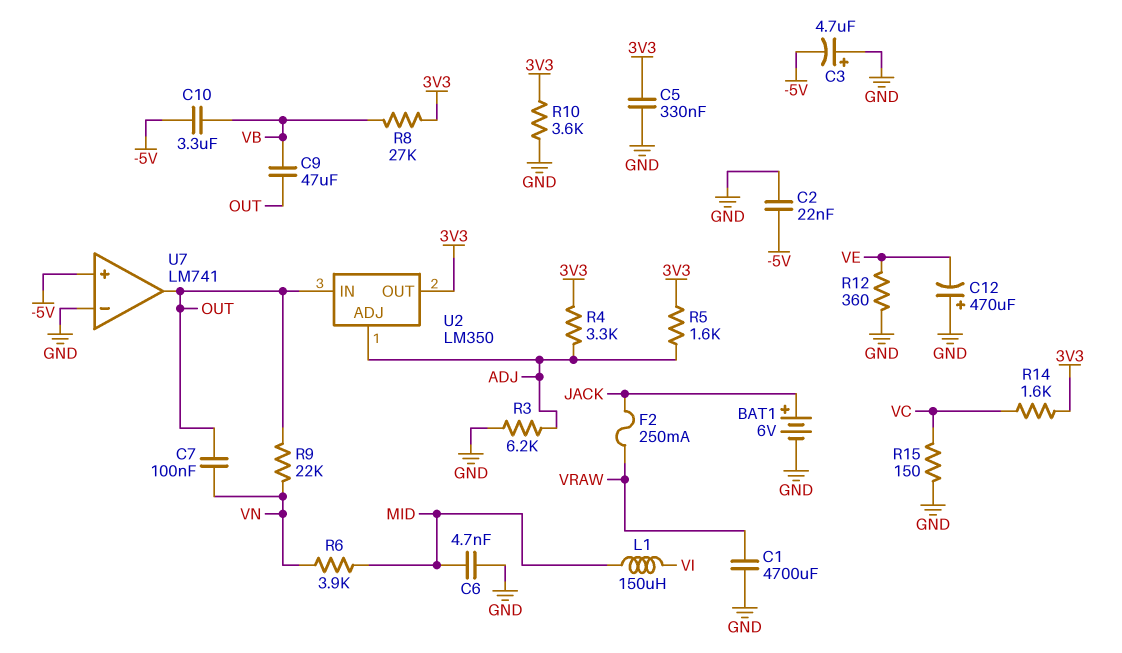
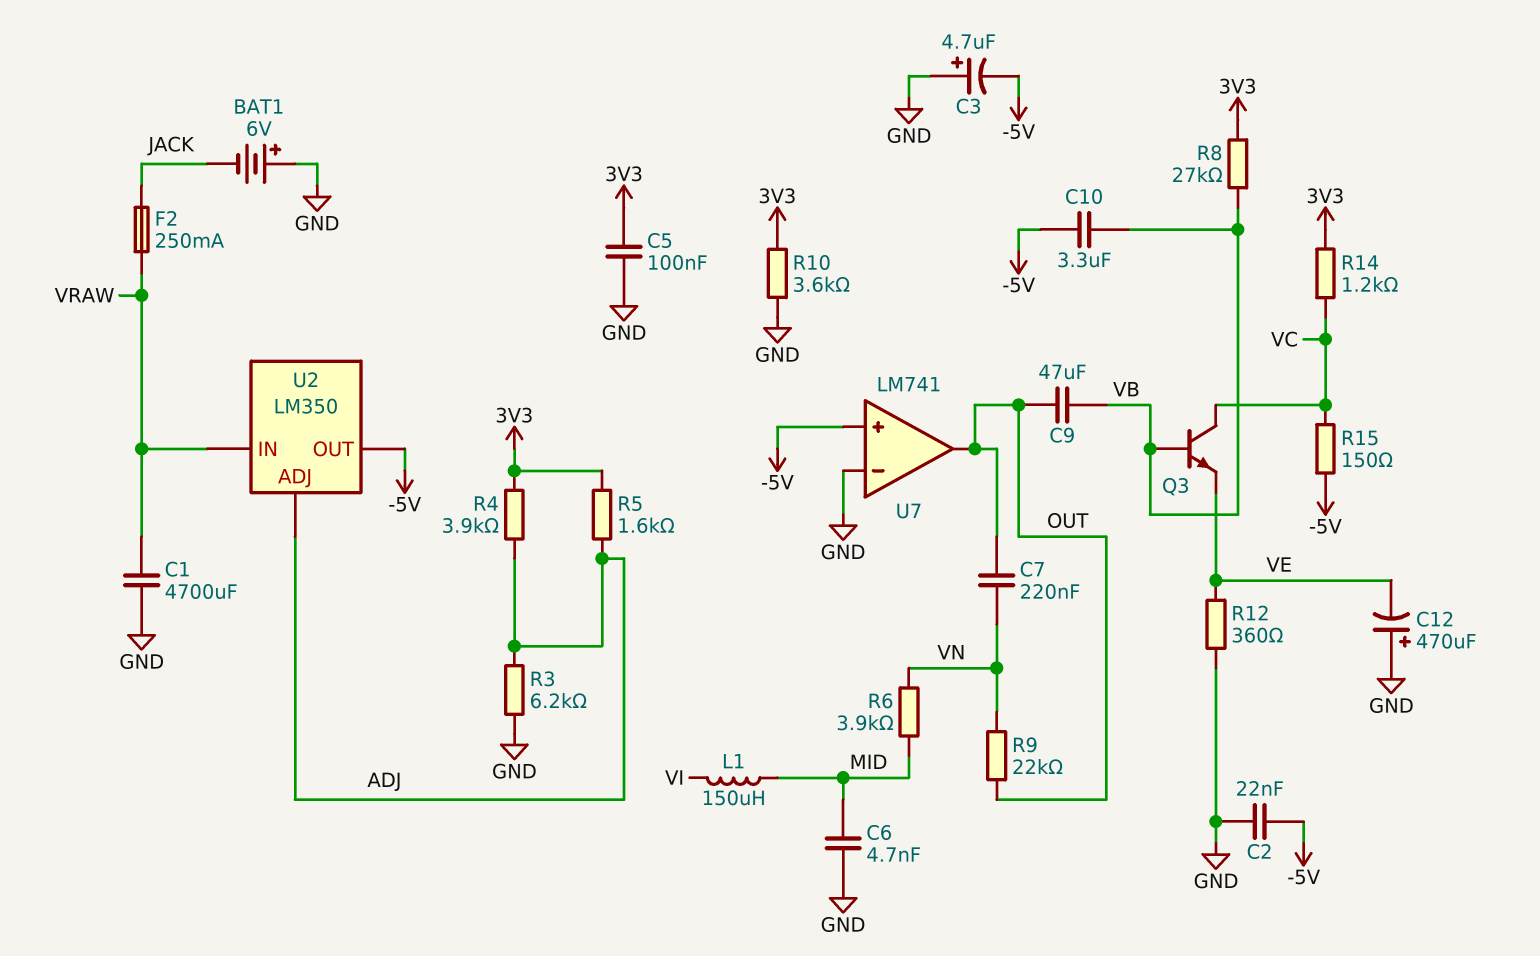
BAT1: 6V (plus JACK, minus GND) -> 6V (plus GND, minus JACK)
C5: 330nF (3V3, GND) -> 100nF (3V3, GND)
C7: 100nF (OUT, VN) -> 220nF (OUT, VN)
Q3: none -> NPN (B VB, C VC, E VE)
R4: 3.3k (3V3, ADJ) -> 3.9k (3V3, ADJ)
R14: 1.6k (3V3, VC) -> 1.2k (3V3, VC)
R15: 150 (GND, VC) -> 150 (-5V, VC)
U2 pin IN: OUT -> VRAW
U2 pin OUT: 3V3 -> -5V

